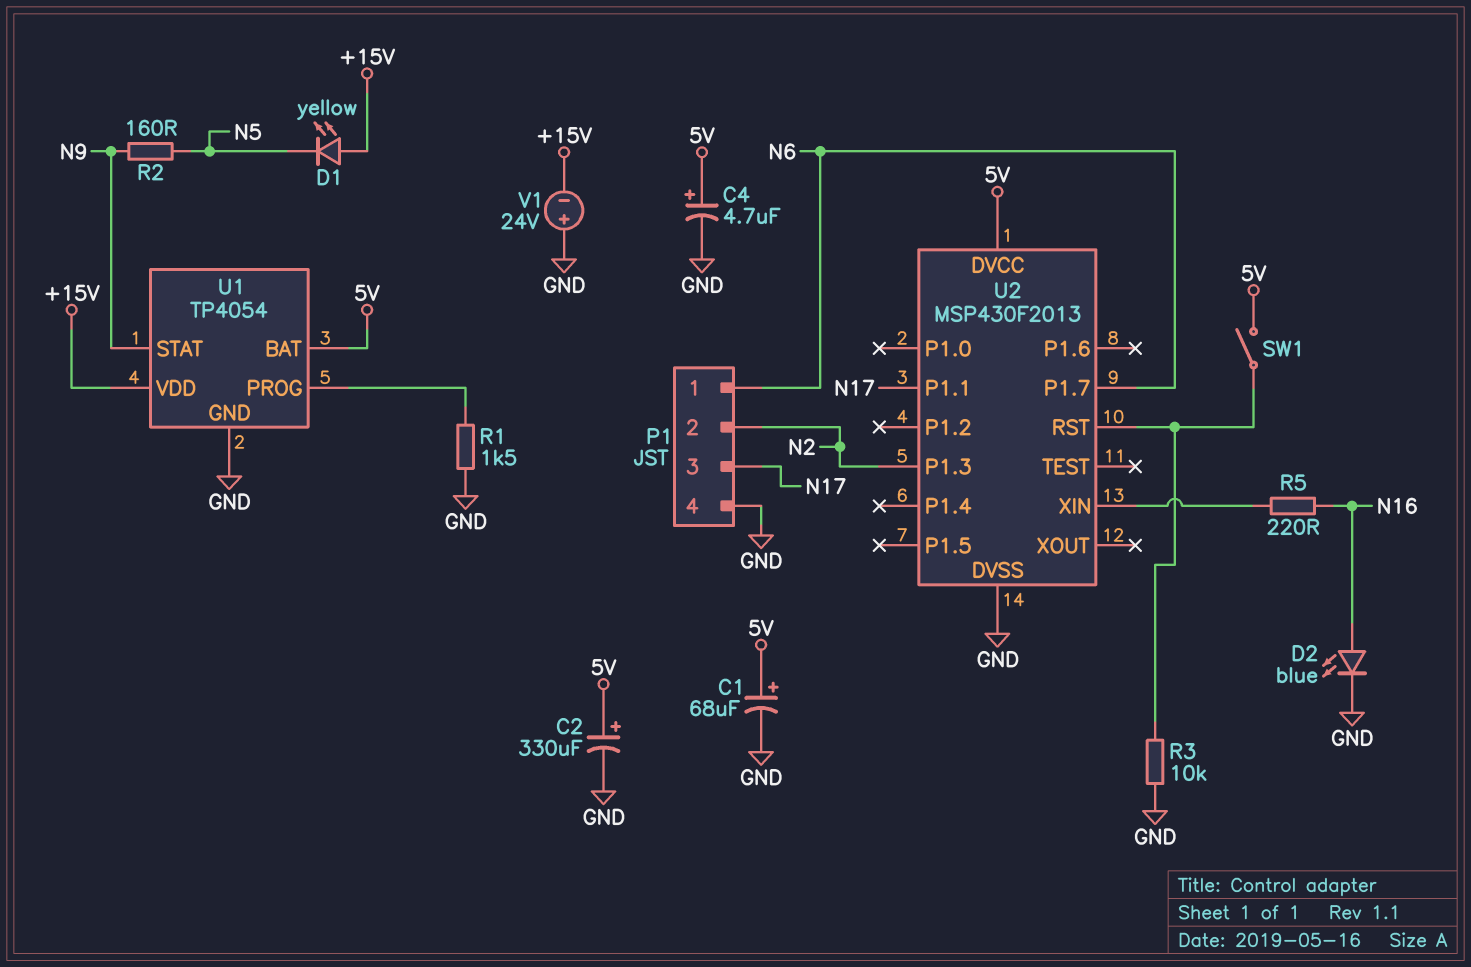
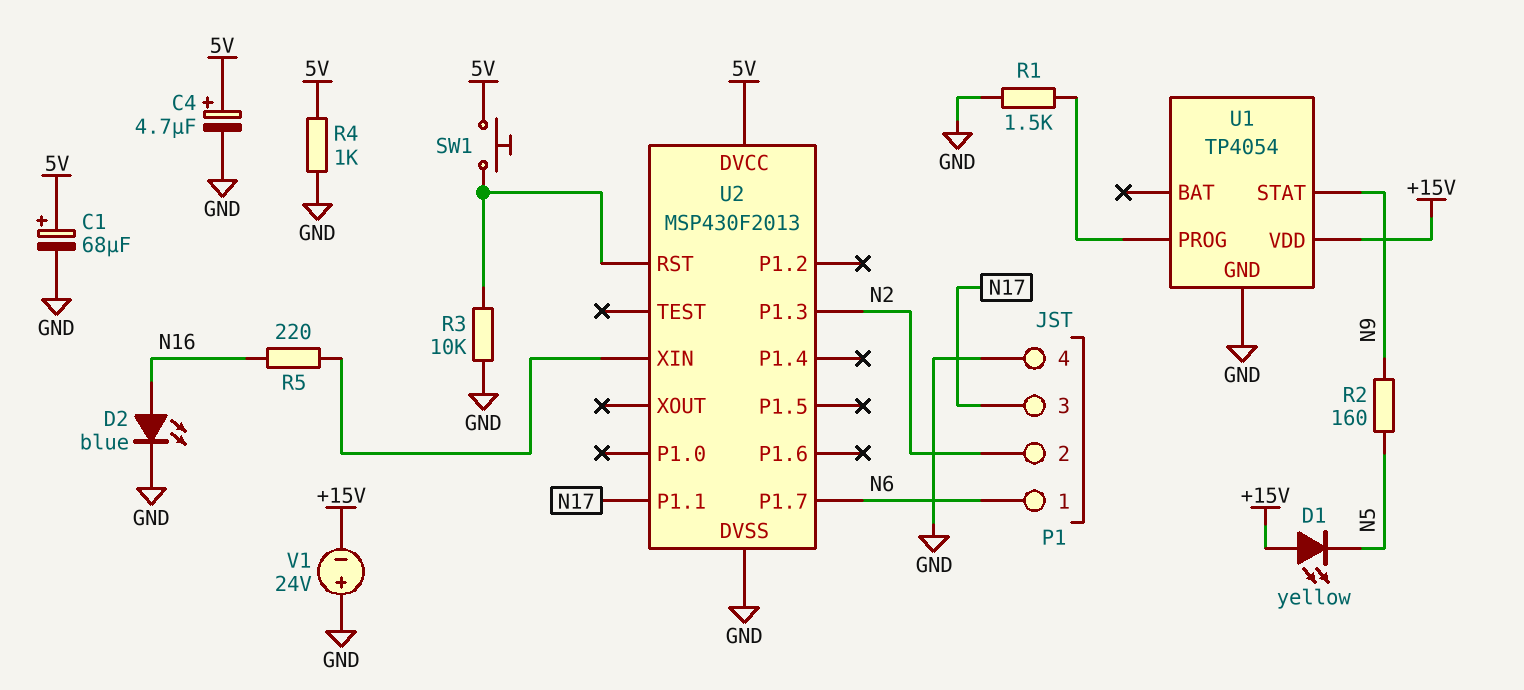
C2: 330uF (plus 5V, minus GND) -> none
R4: none -> 1k (5V, GND)
SW1: switch (5V, U2/RST) -> button (5V, U2/RST)
U1 pin BAT: 5V -> none

